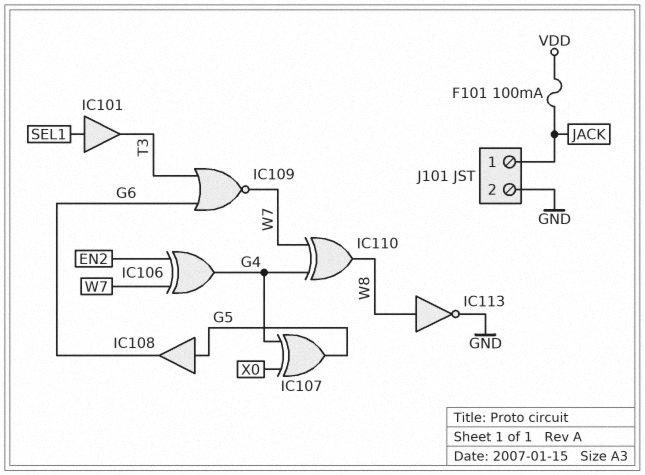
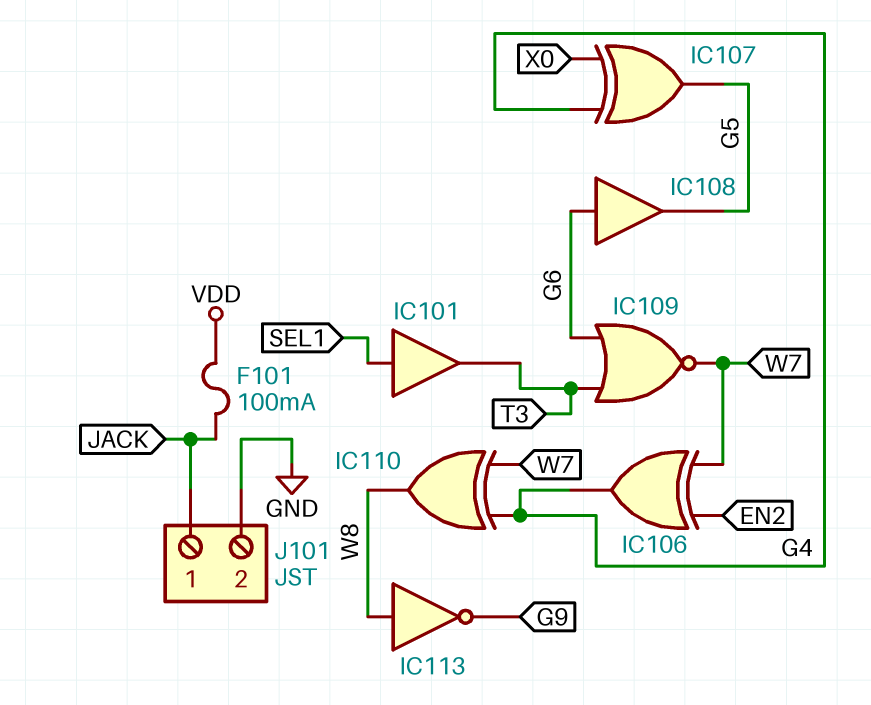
IC108: buffer (in G5, out G6) -> buffer (in G6, out G5)
IC113: NOT (in W8, out GND) -> NOT (in W8, out G9)

